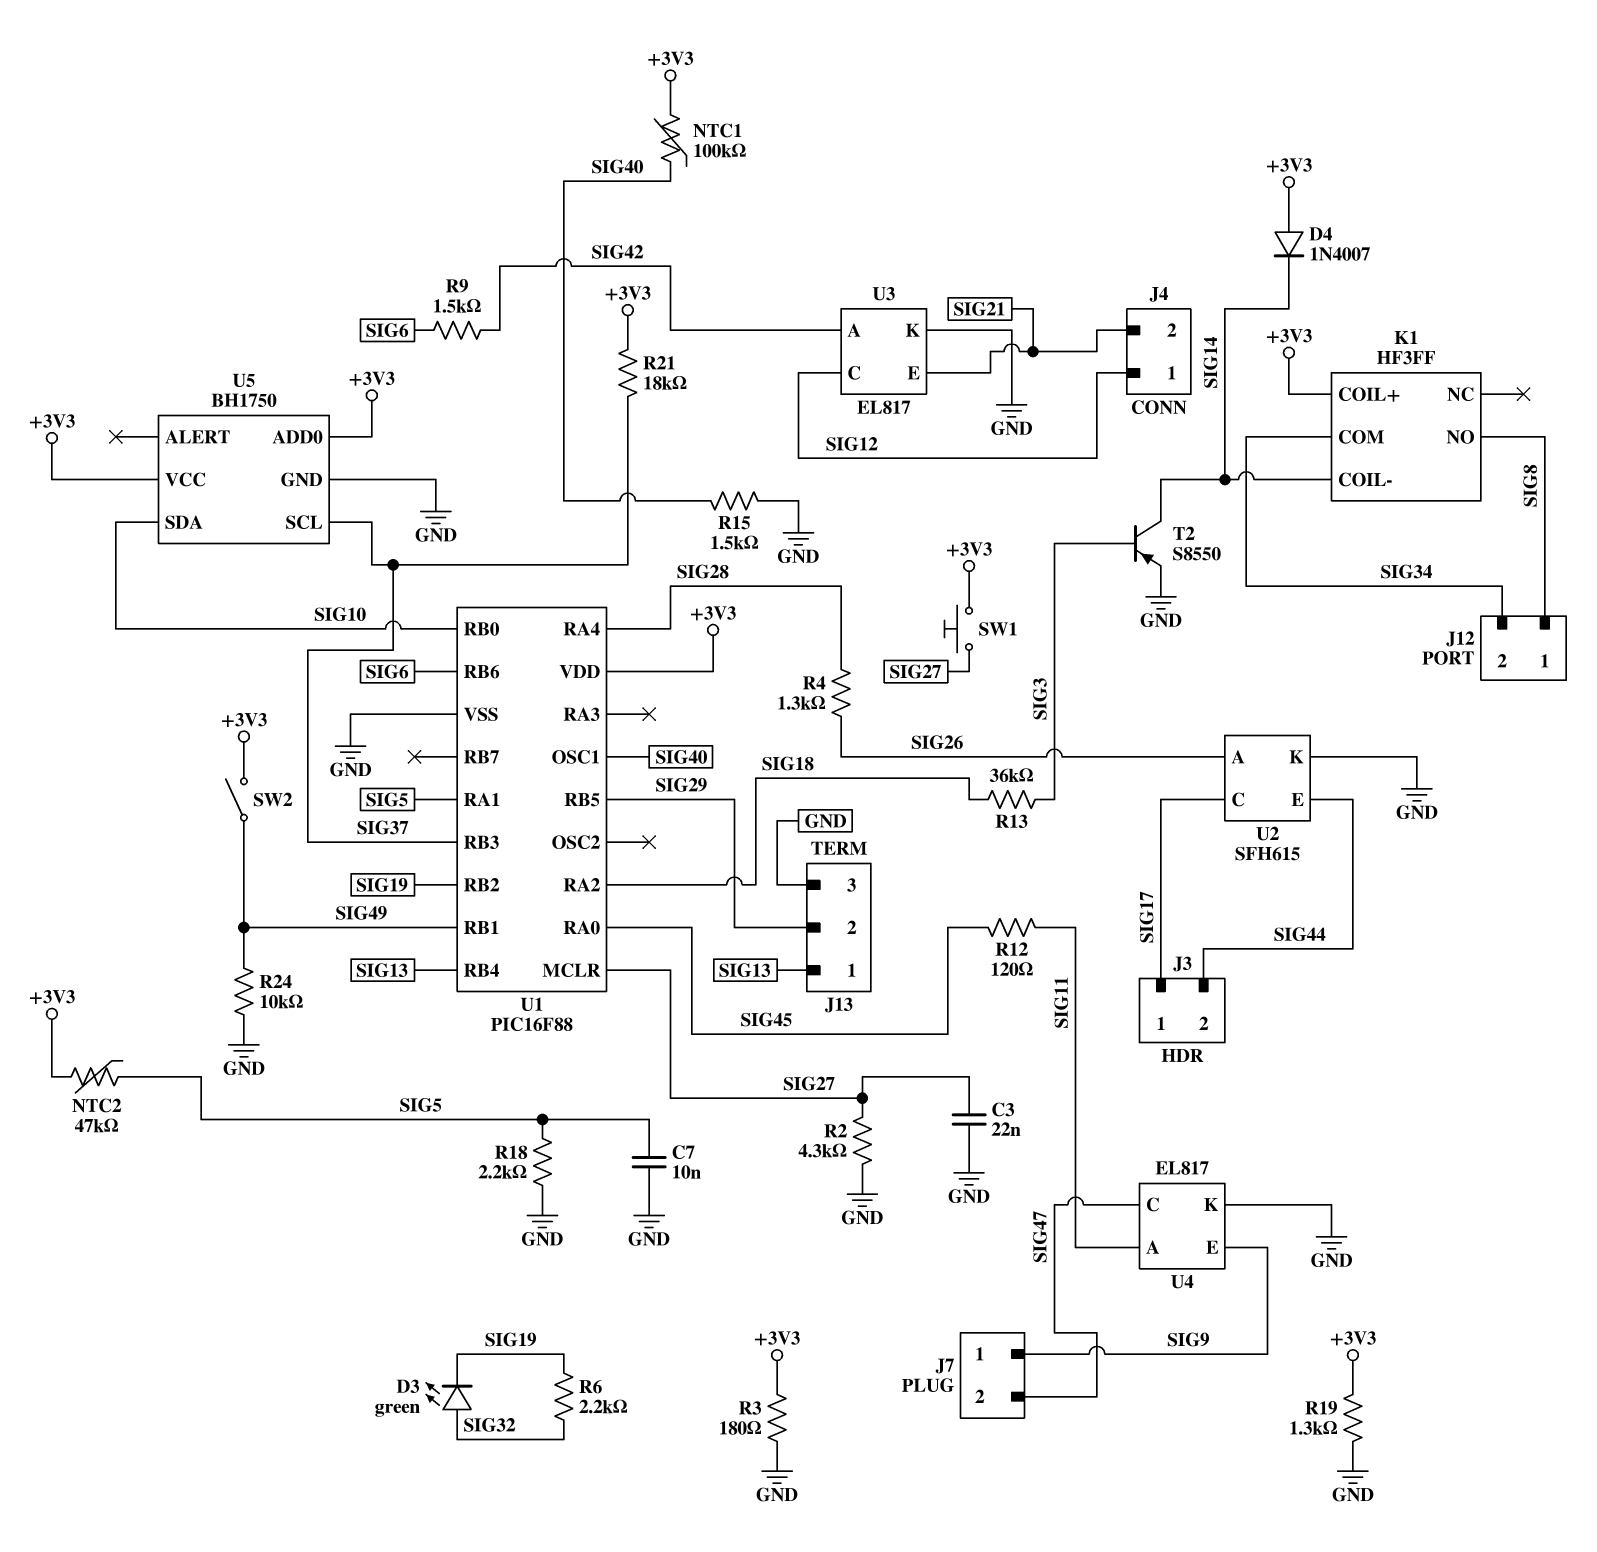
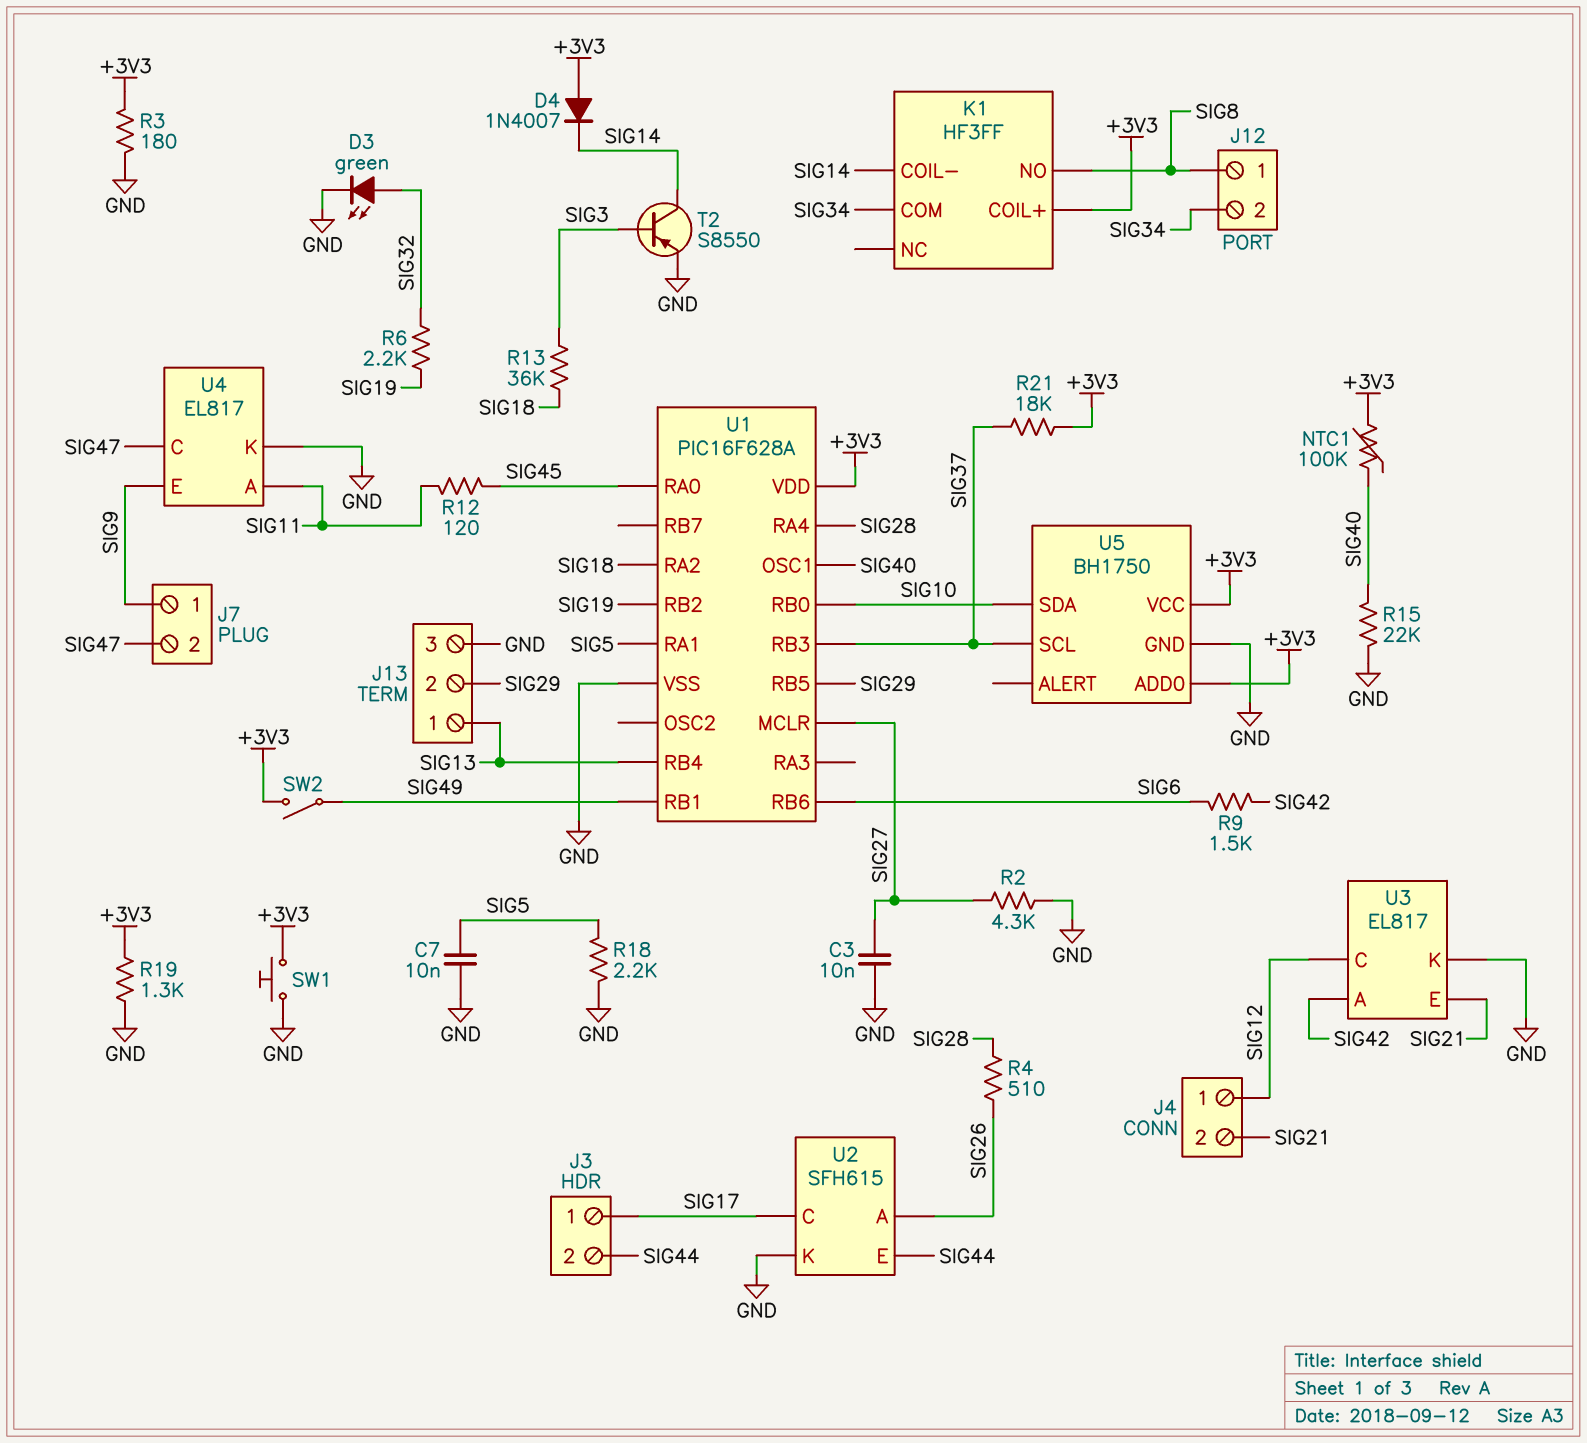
C3: 22nF (GND, SIG27) -> 10nF (GND, SIG27)
D3: LED green (A SIG32, K SIG19) -> LED green (A SIG32, K GND)
NTC2: 47k (+3V3, SIG5) -> none
R4: 1.3k (SIG26, SIG28) -> 510 (SIG26, SIG28)
R15: 1.5k (GND, SIG40) -> 22k (GND, SIG40)
R24: 10k (GND, SIG49) -> none
SW1: button (+3V3, SIG27) -> button (+3V3, GND)
U1: PIC16F88 -> PIC16F628A

